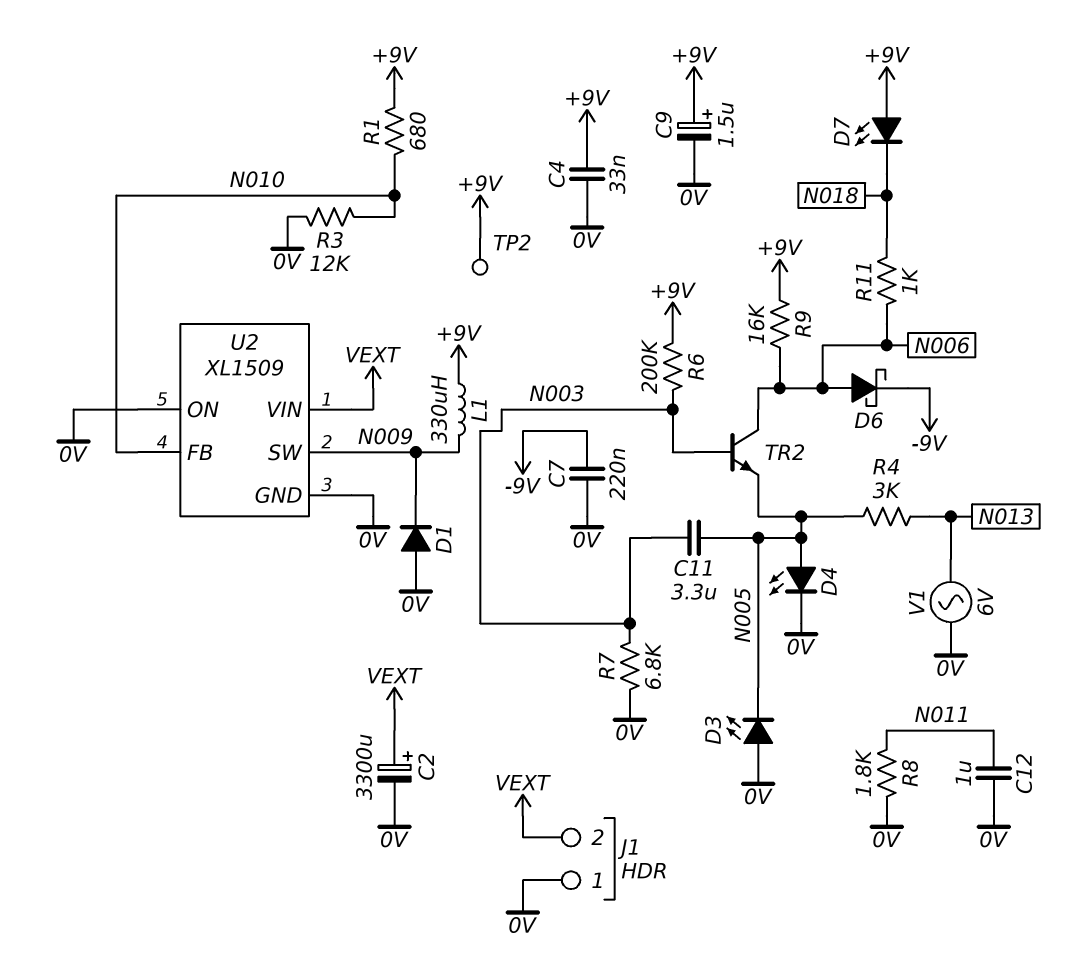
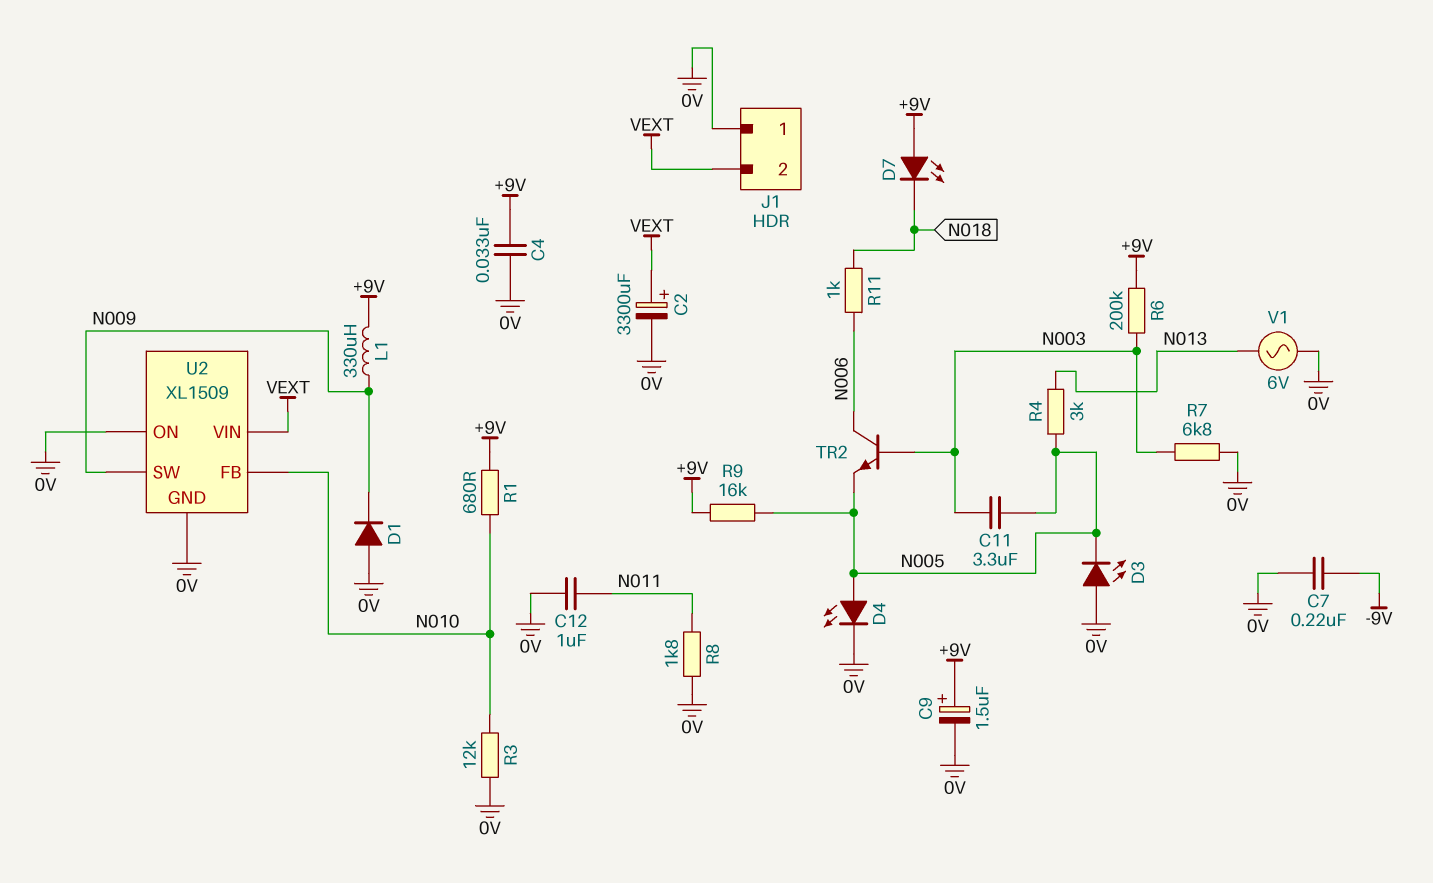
D6: schottky (A N006, K -9V) -> none
R9: 16k (+9V, N006) -> 16k (+9V, N005)
TP2: test point (+9V) -> none

